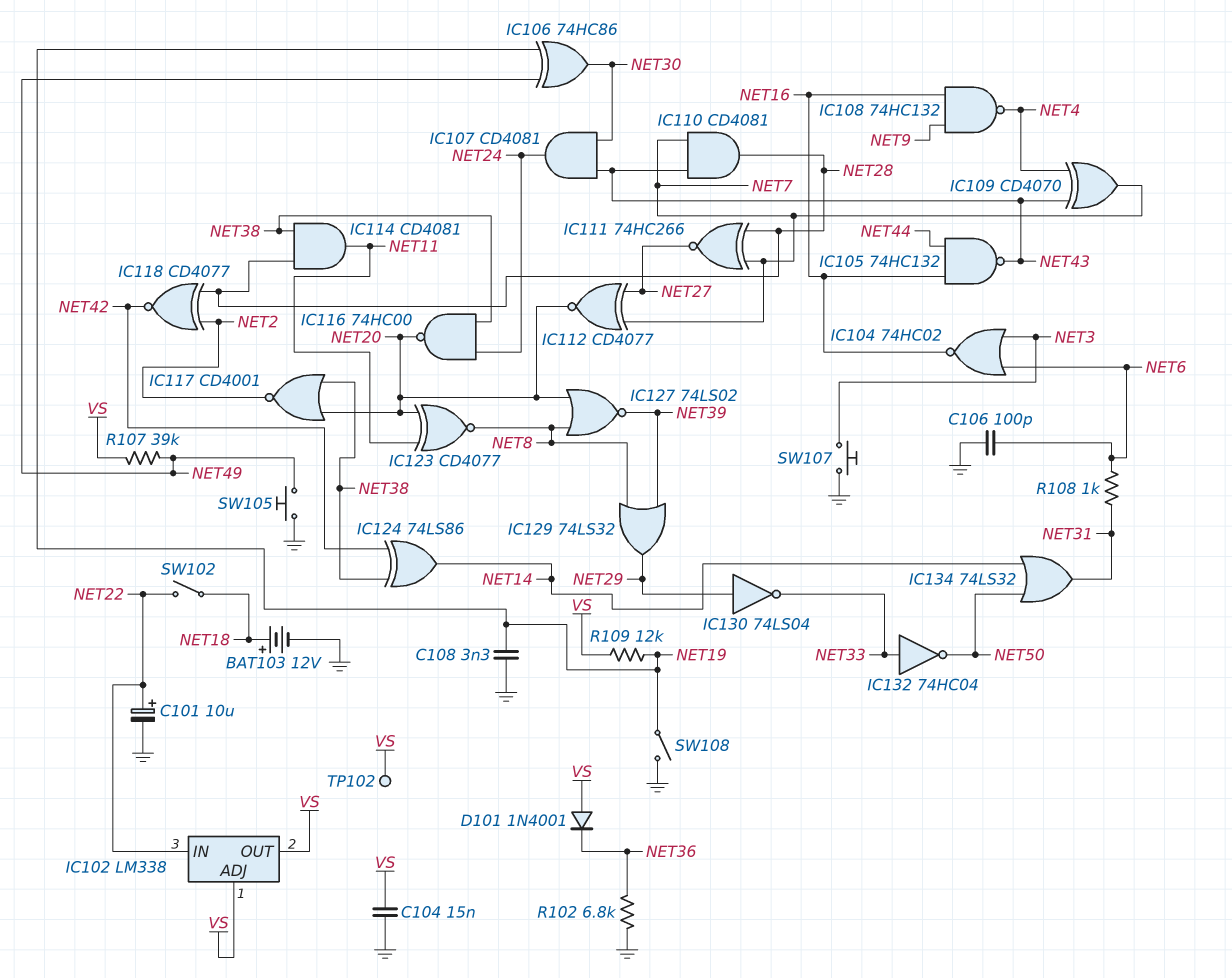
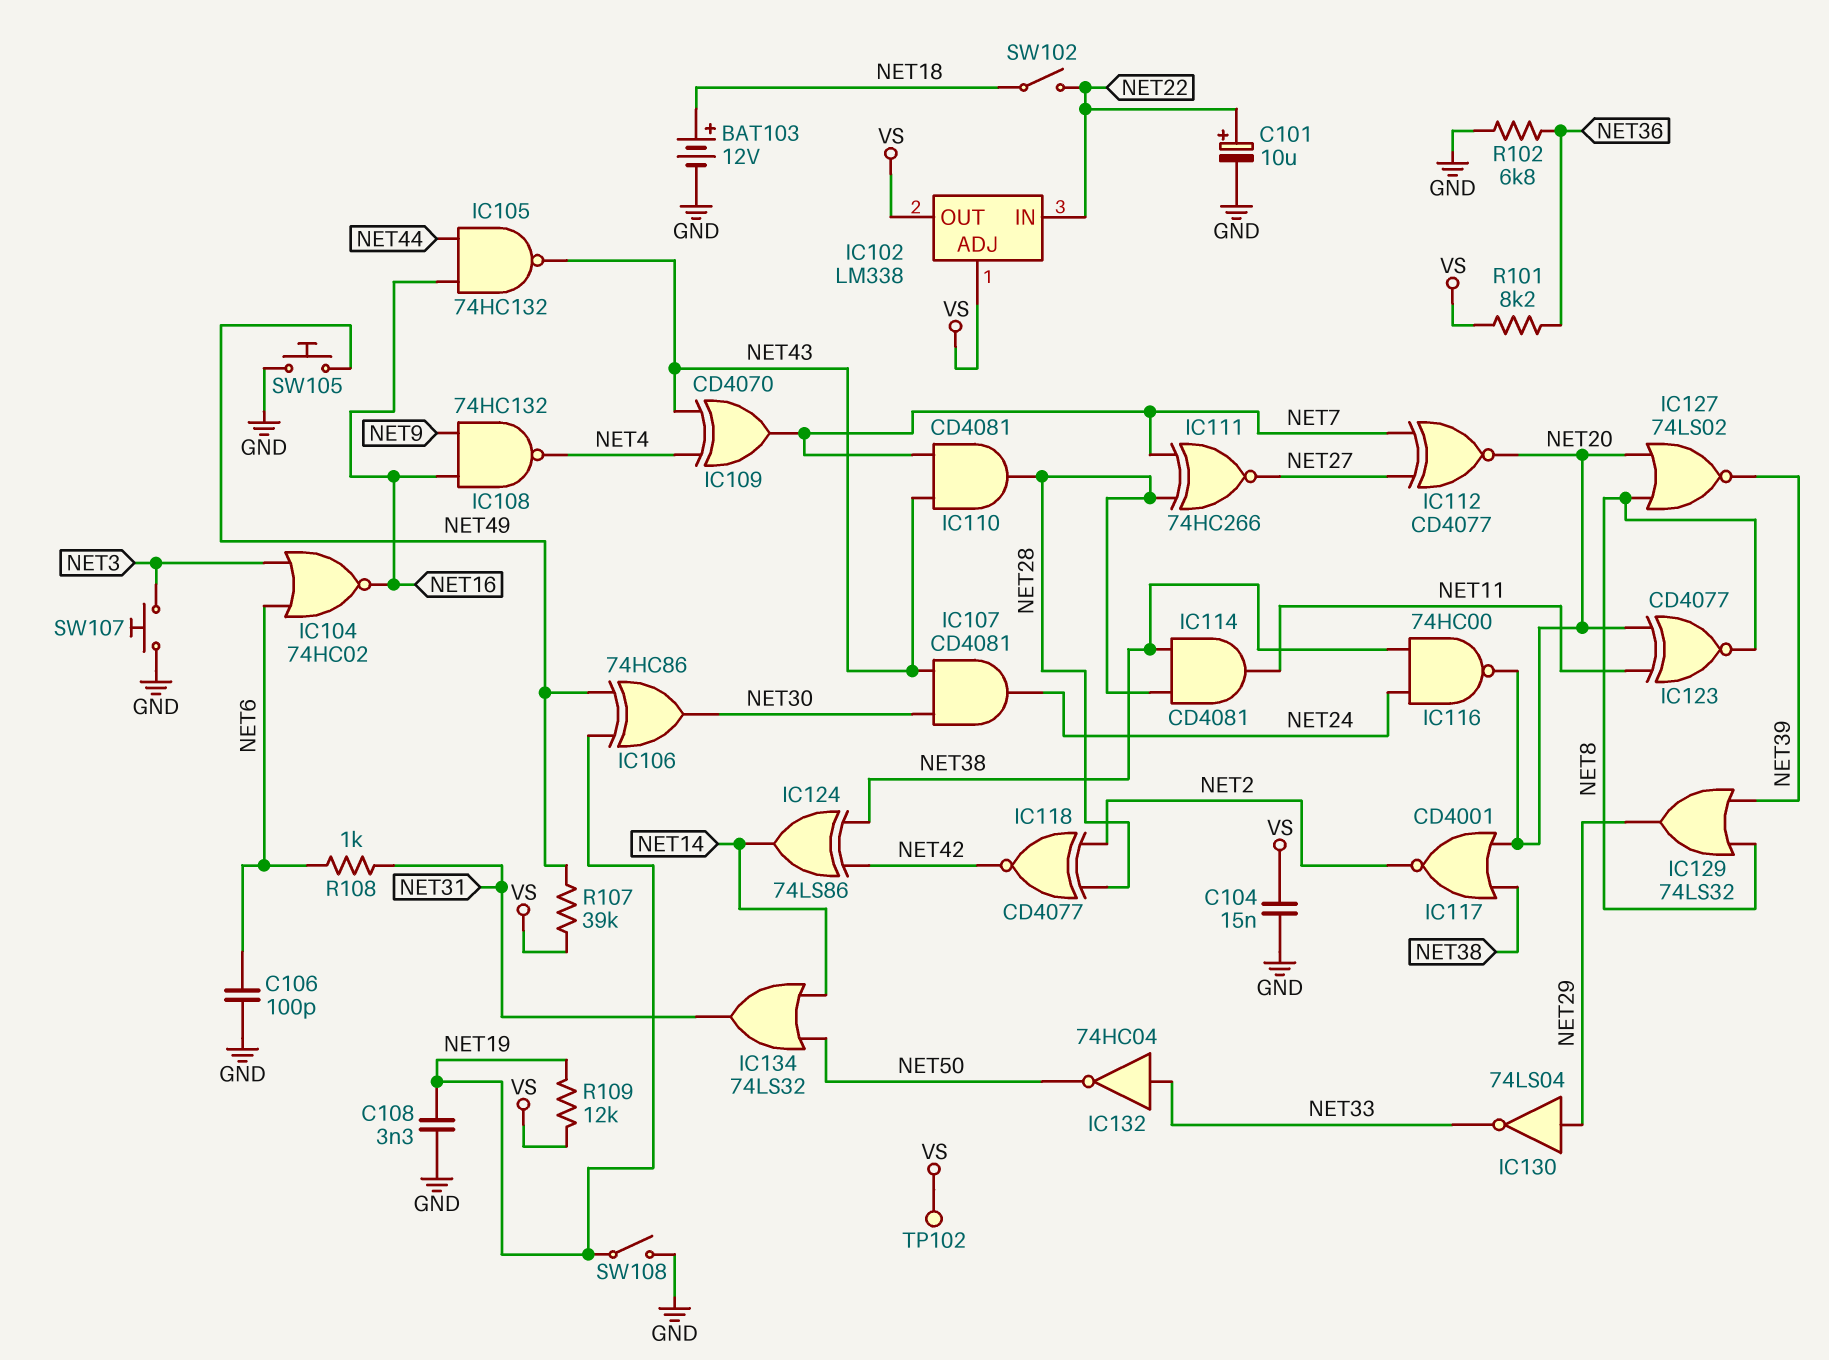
D101: diode 1N4001 (A VS, K NET36) -> none
R101: none -> 8.2k (NET36, VS)

